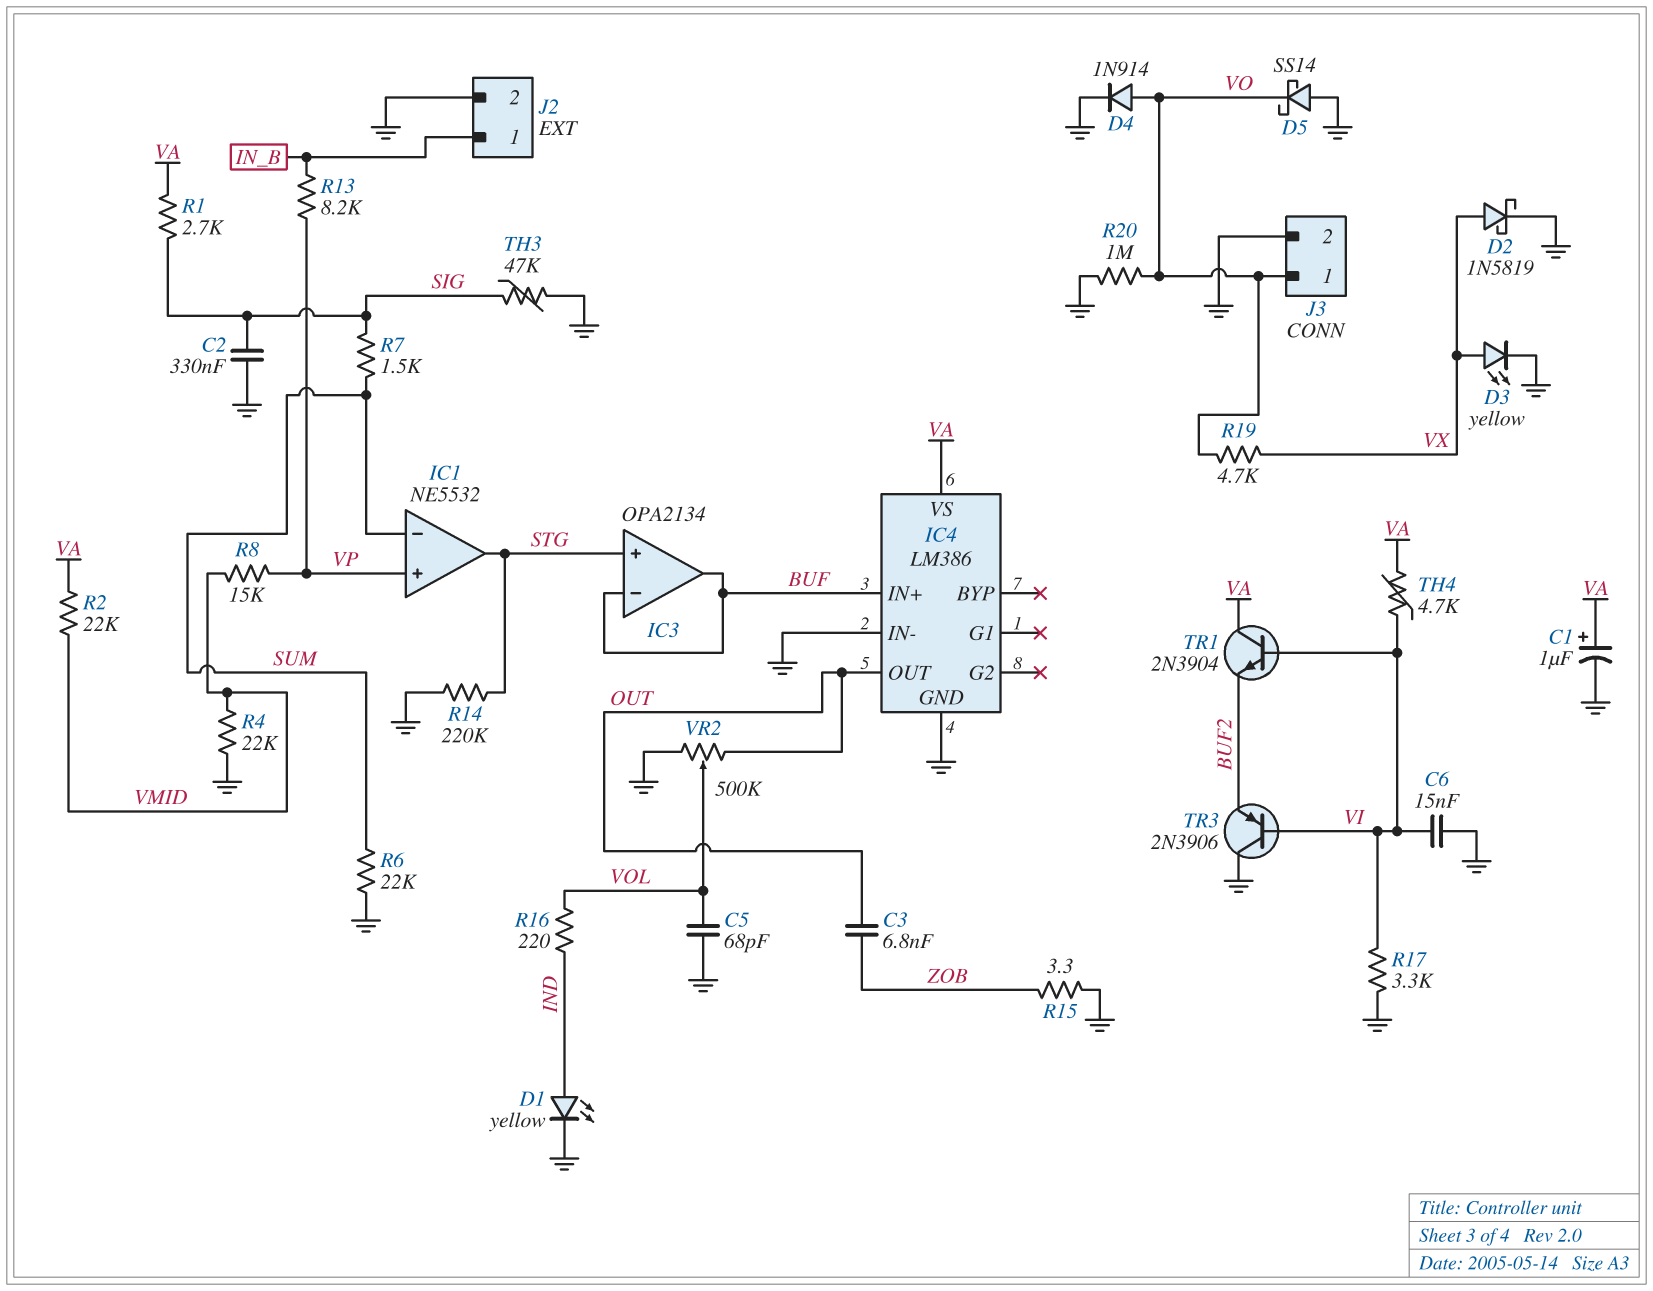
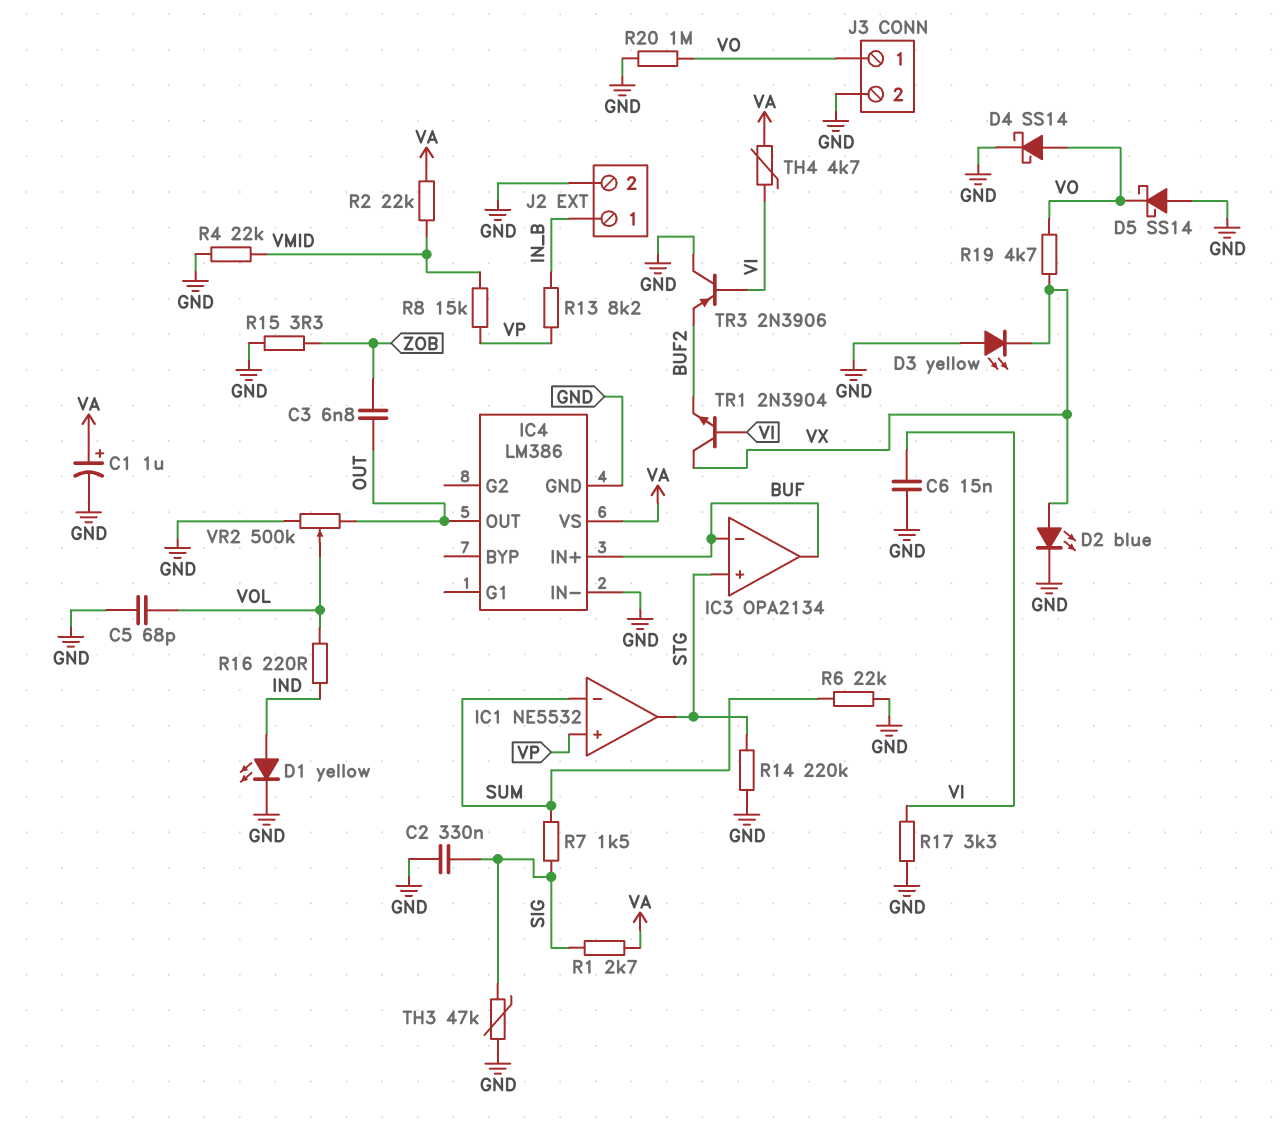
D2: schottky 1N5819 (A VX, K GND) -> LED blue (A VX, K GND)
D3: LED yellow (A VX, K GND) -> LED yellow (A GND, K VX)
D4: diode 1N914 (A VO, K GND) -> schottky SS14 (A VO, K GND)
TR1: NPN 2N3904 (B VI, C VA, E BUF2) -> NPN 2N3904 (B VI, C VX, E BUF2)

